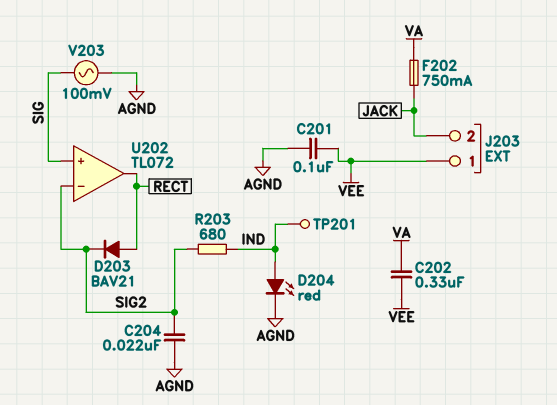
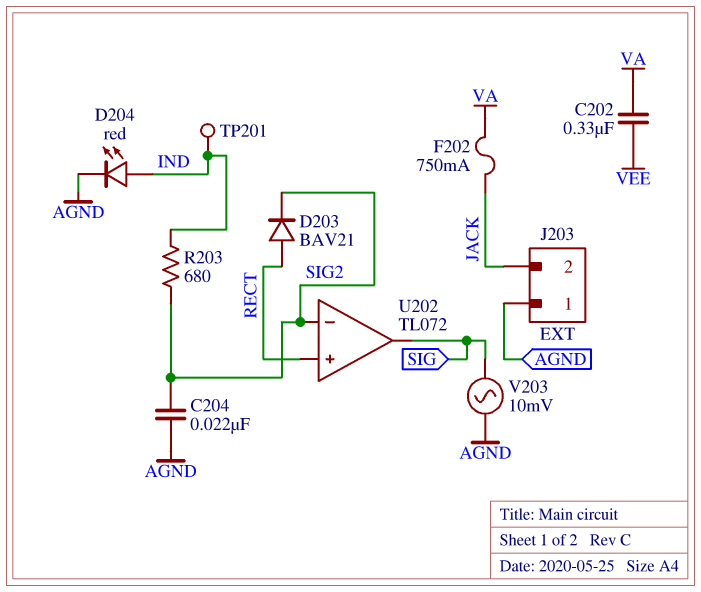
C201: 100nF (AGND, VEE) -> none
J203 pin 1: VEE -> AGND
U202 pin in+: SIG -> RECT
U202 pin out: RECT -> SIG
V203: AC 100mV (AGND, SIG) -> AC 10mV (AGND, SIG)

